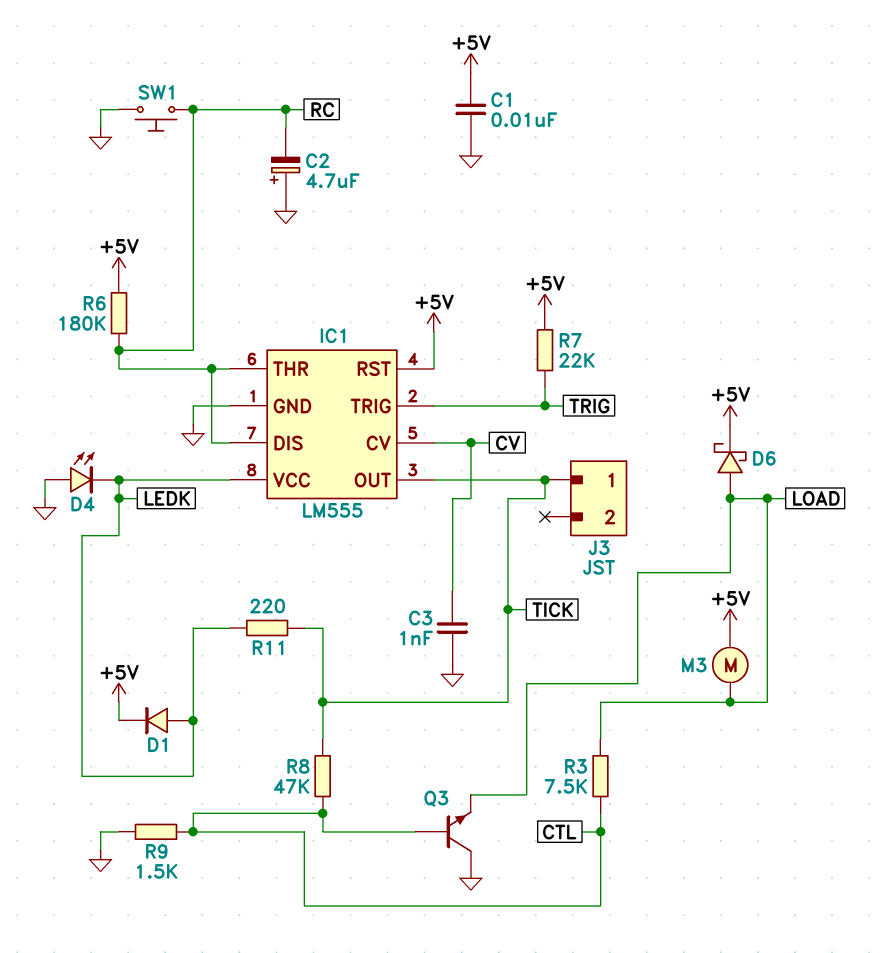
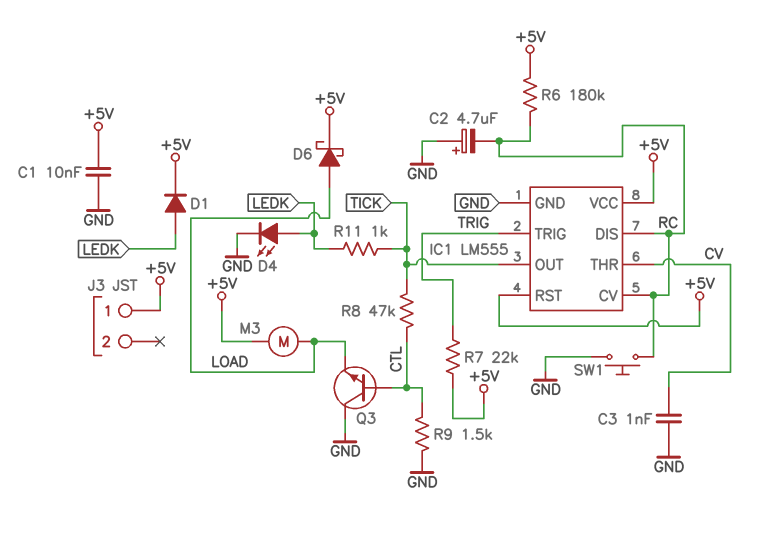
D4: LED (A GND, K LEDK) -> LED (A LEDK, K GND)
IC1 pin CV: CV -> RC
IC1 pin THR: RC -> CV
IC1 pin VCC: LEDK -> +5V
J3 pin 1: TICK -> +5V
R3: 7.5k (CTL, LOAD) -> none
R11: 220 (LEDK, TICK) -> 1k (LEDK, TICK)

